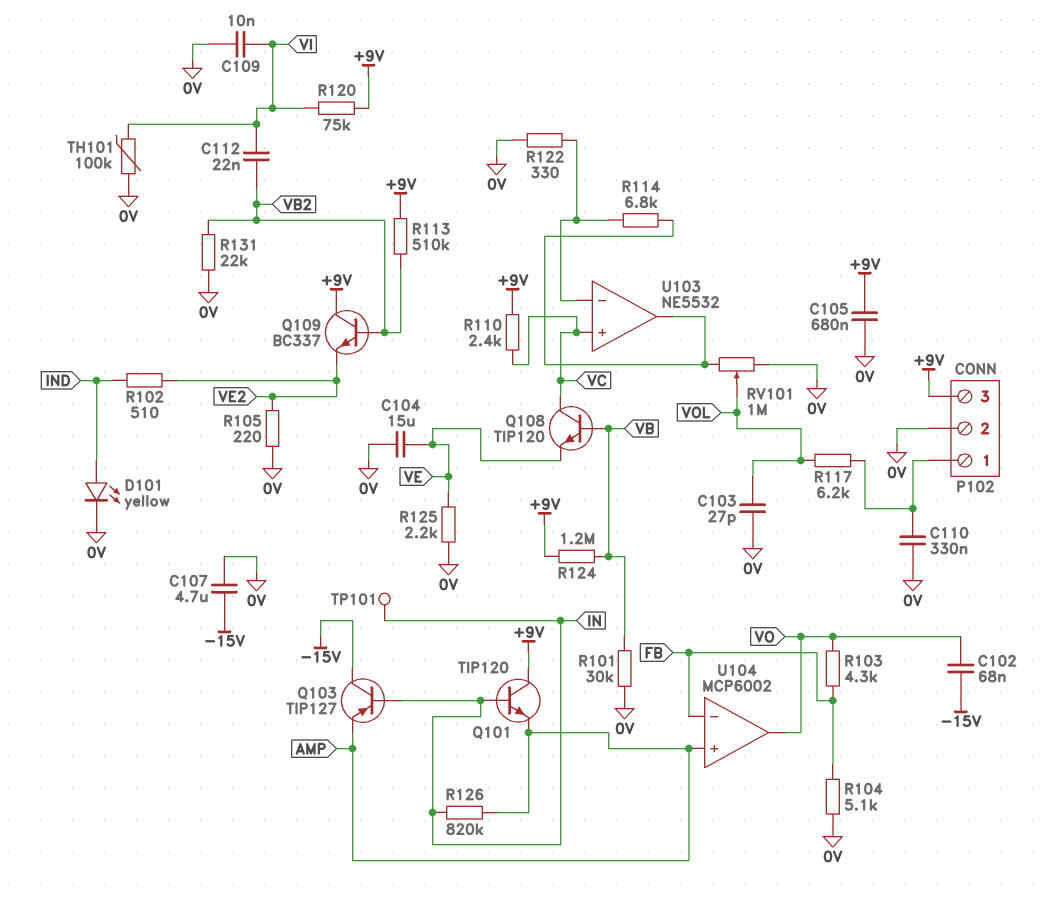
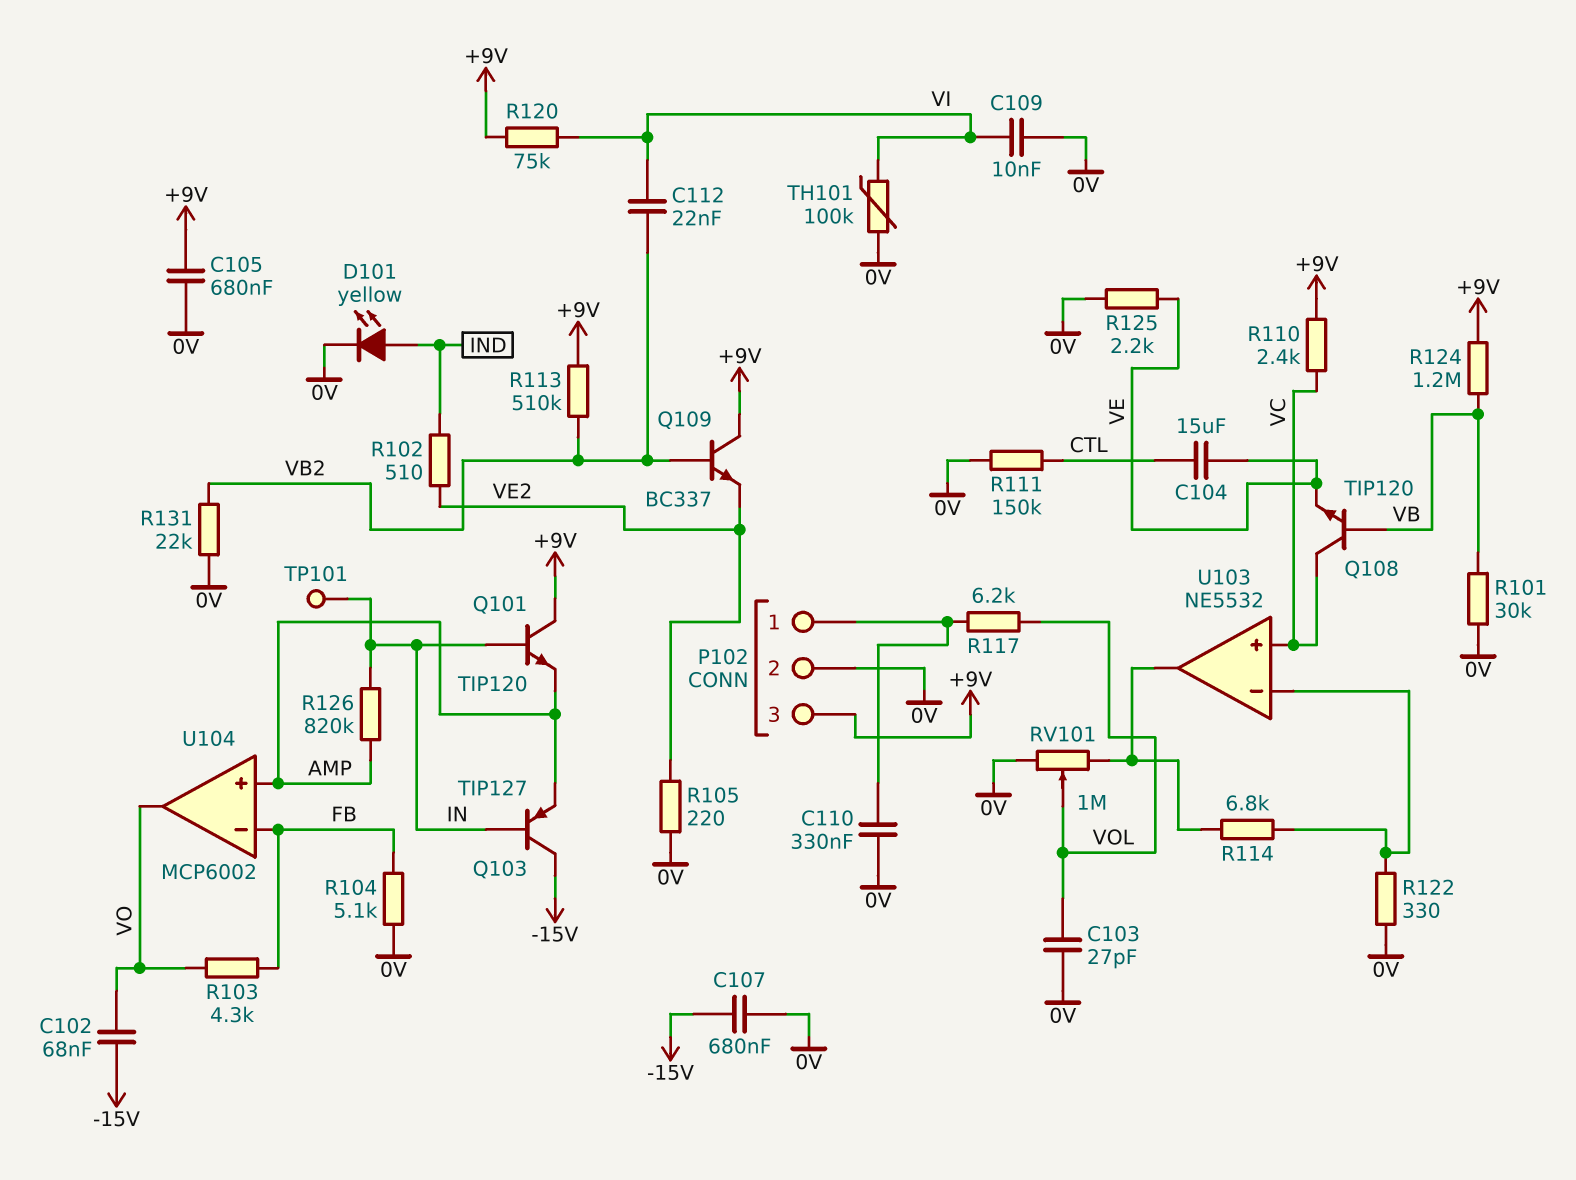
C104: 15uF (0V, VE) -> 15uF (CTL, VE)
C107: 4.7uF (-15V, 0V) -> 680nF (-15V, 0V)
R111: none -> 150k (0V, CTL)

